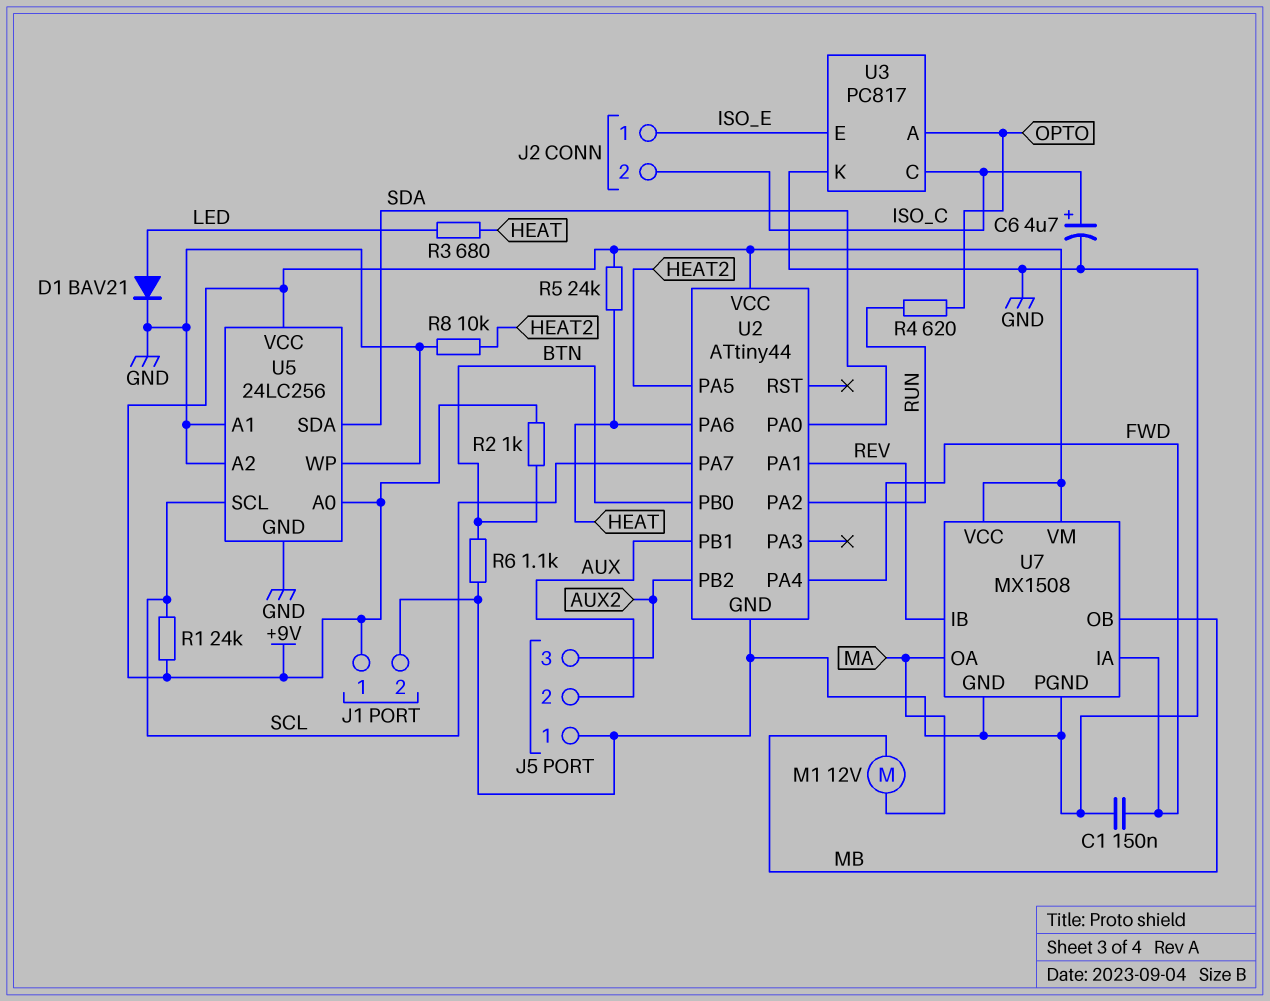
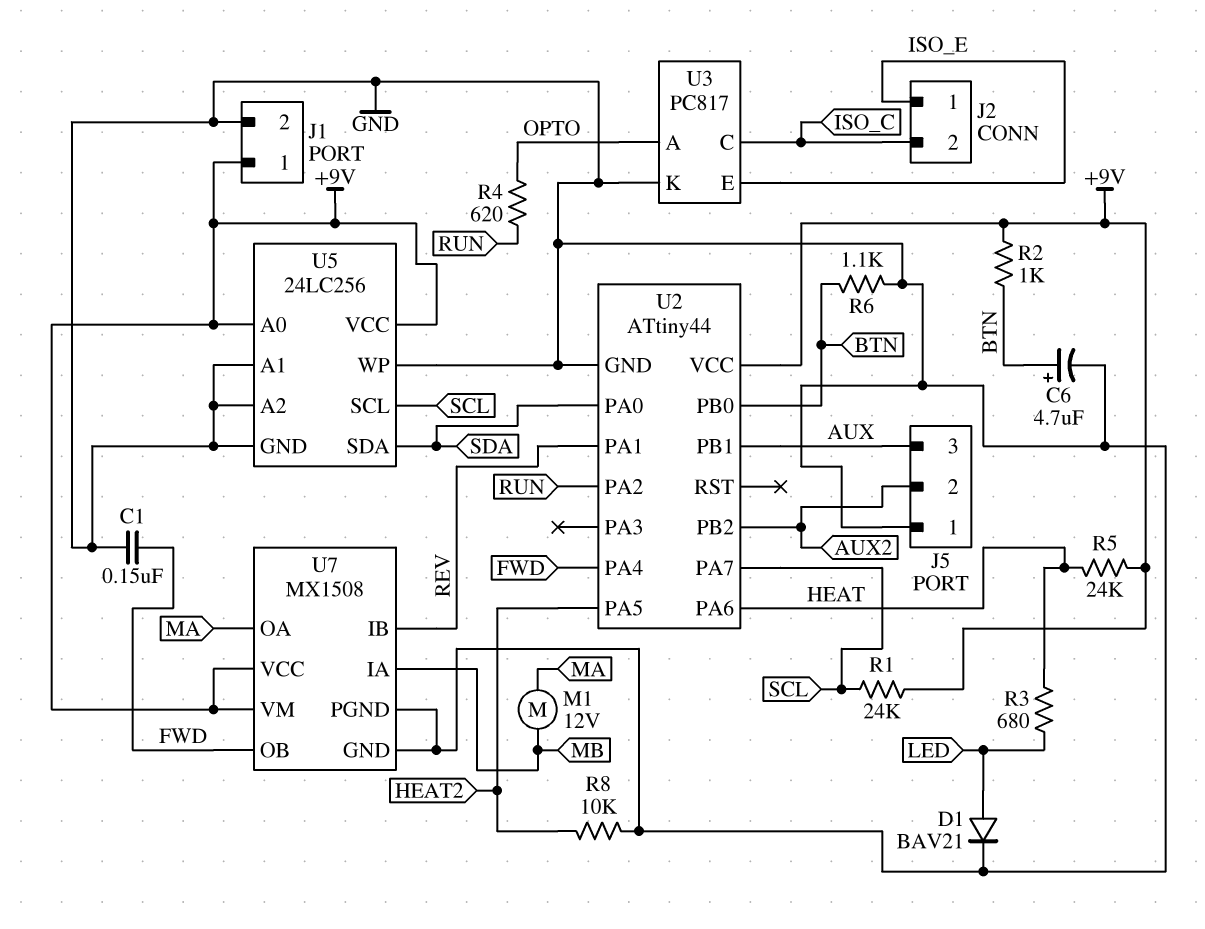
C6: 4.7uF (plus ISO_C, minus GND) -> 4.7uF (plus BTN, minus GND)
J5 pin 2: AUX -> AUX2
J5 pin 3: AUX2 -> AUX
U7 pin IA: FWD -> MB
U7 pin OB: MB -> FWD

